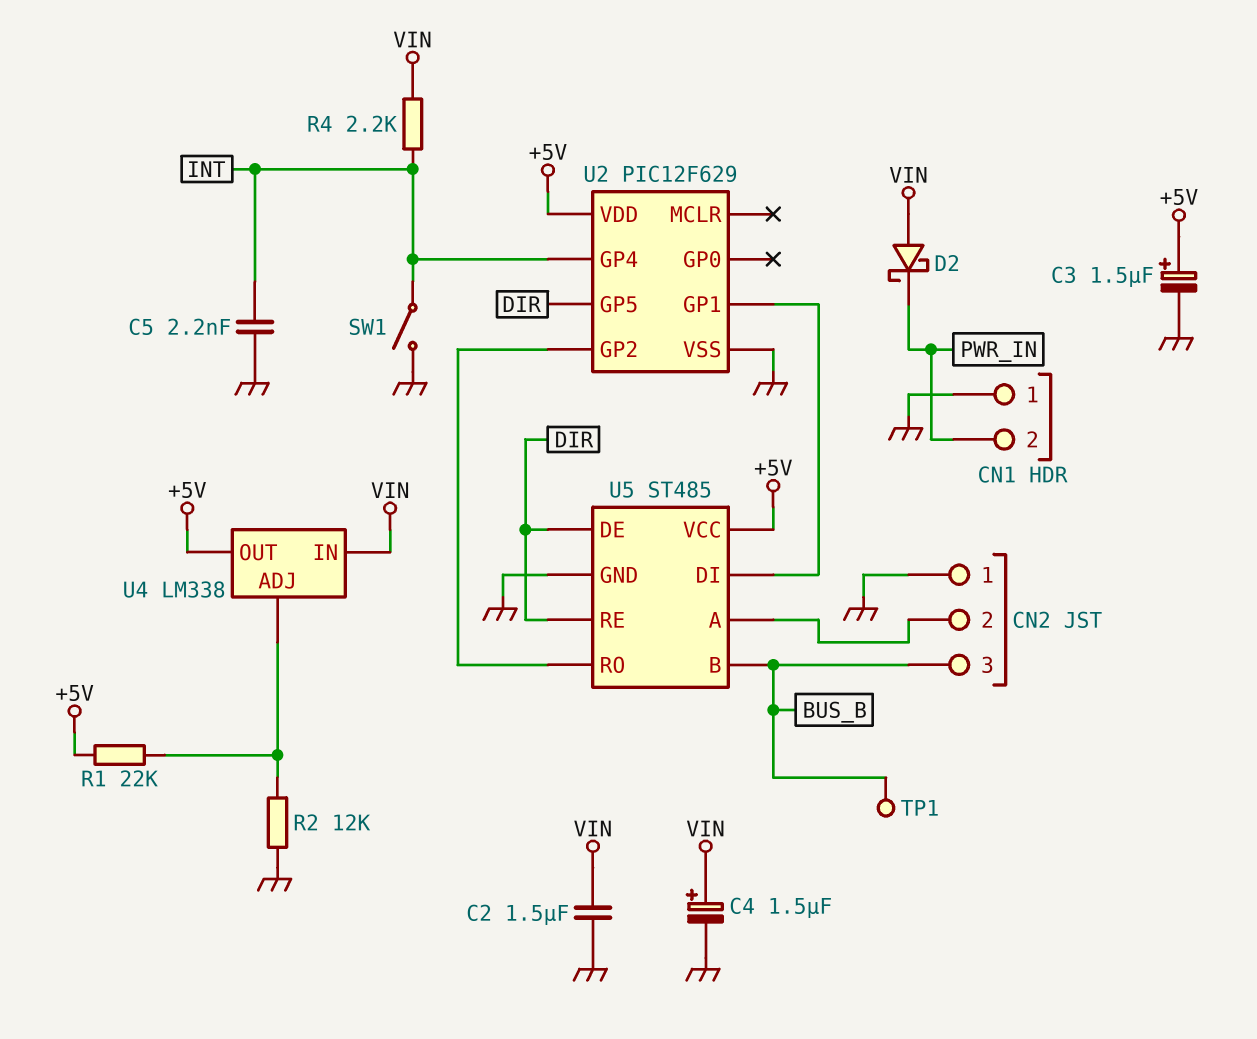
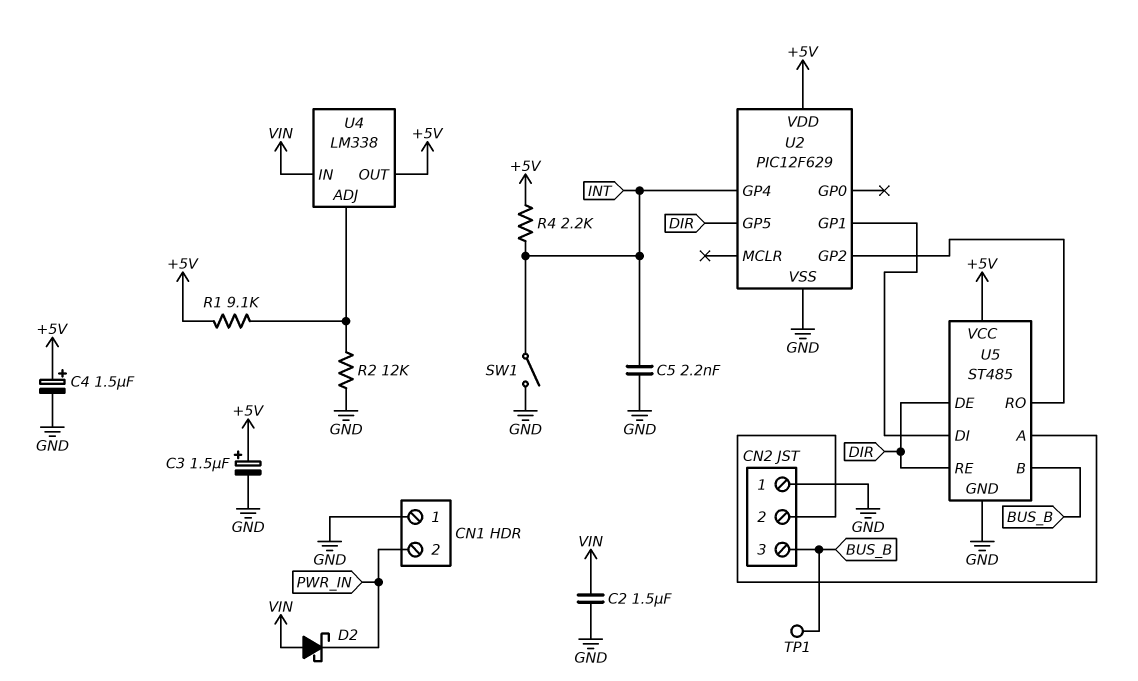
C4: 1.5uF (plus VIN, minus GND) -> 1.5uF (plus +5V, minus GND)
R1: 22k (+5V, U4/ADJ) -> 9.1k (+5V, U4/ADJ)
R4: 2.2k (INT, VIN) -> 2.2k (+5V, INT)

